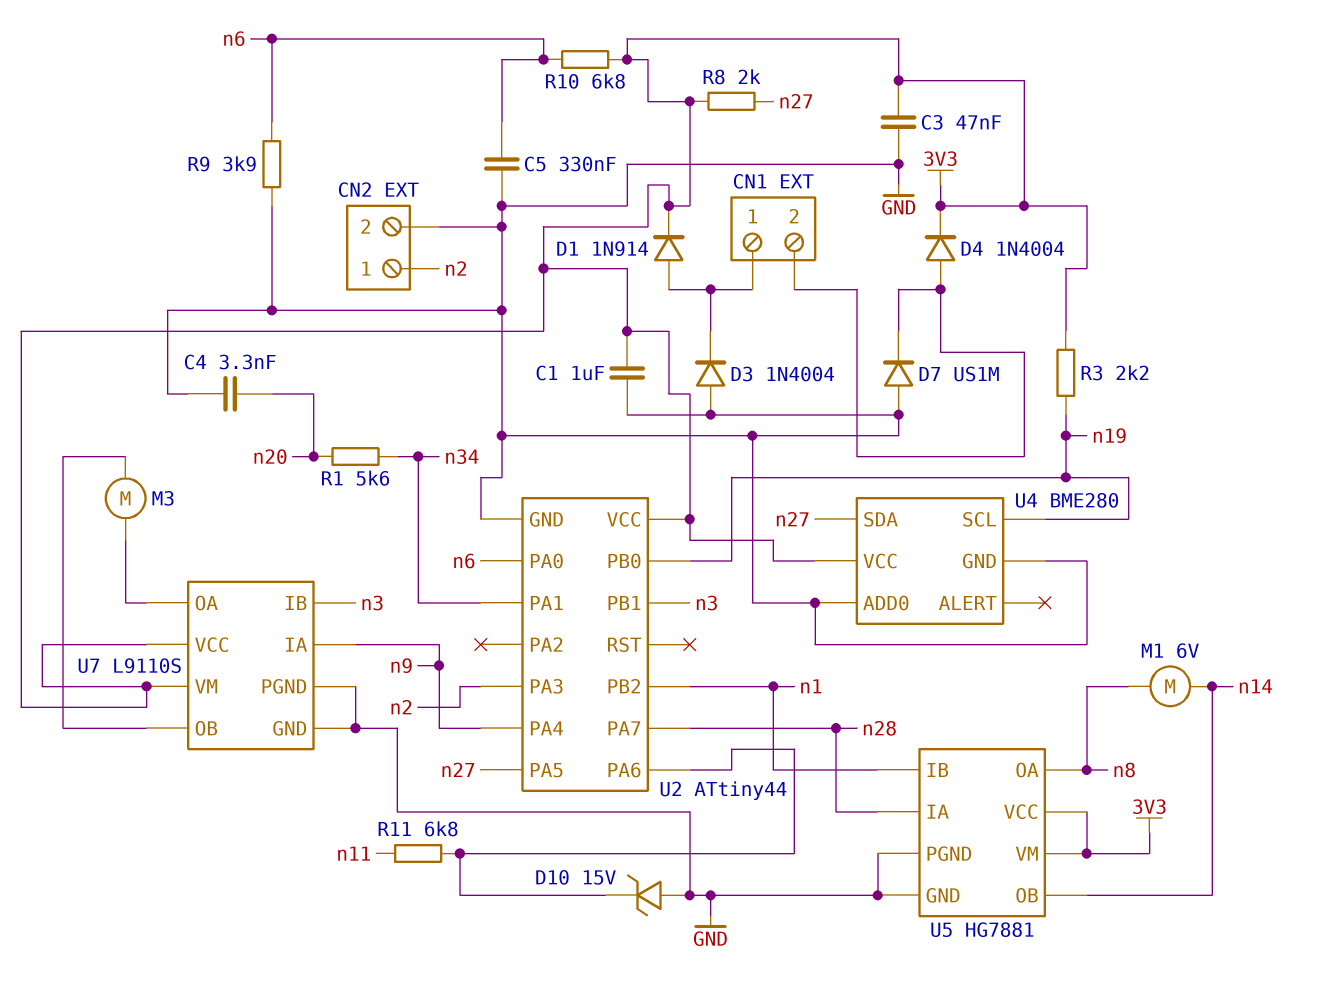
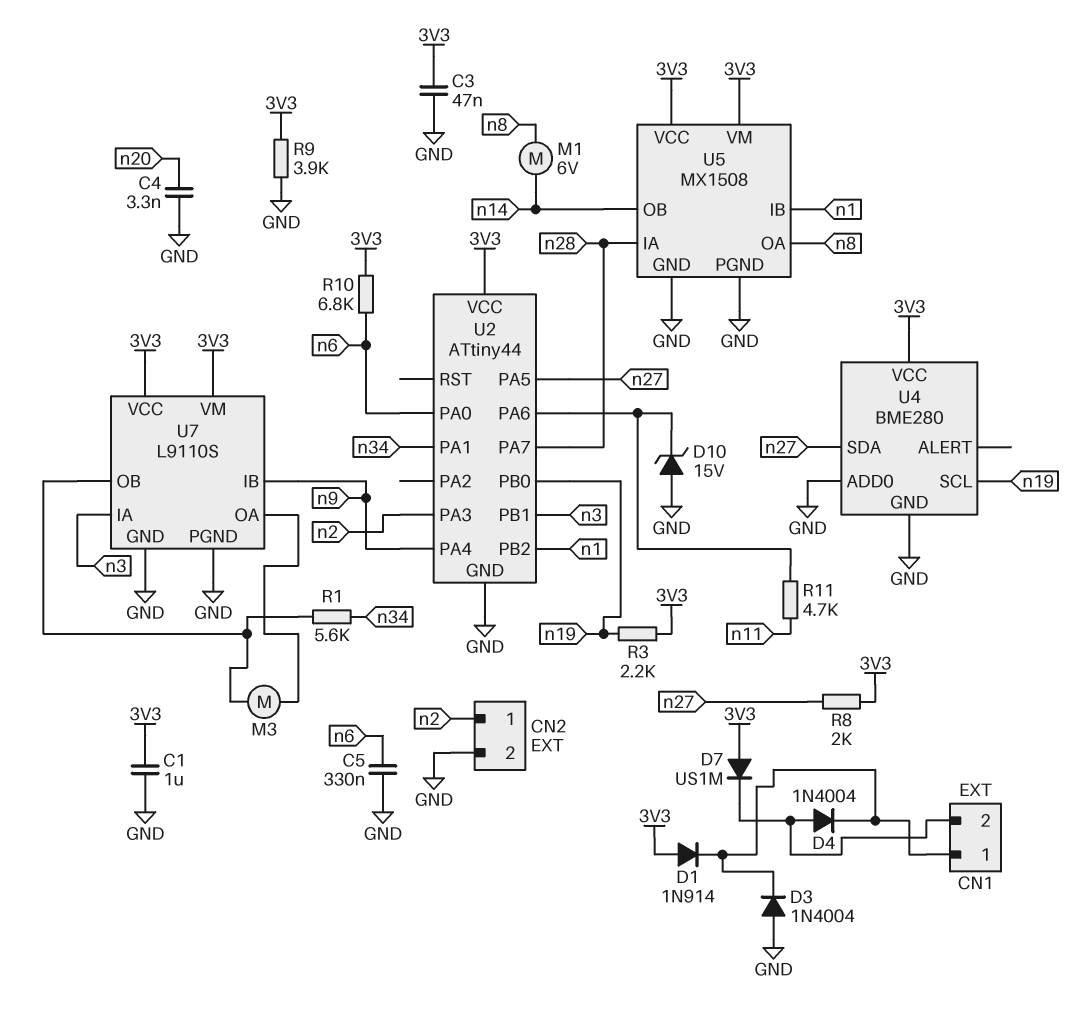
D1: diode 1N914 (A CN1/1, K 3V3) -> diode 1N914 (A 3V3, K CN1/1)
D4: diode 1N4004 (A CN1/2, K 3V3) -> diode 1N4004 (A CN1/2, K CN1/1)
D7: diode US1M (A GND, K CN1/2) -> diode US1M (A 3V3, K CN1/2)
R1: 5.6k (n20, n34) -> 5.6k (U7/OB, n34)
R9: 3.9k (GND, n6) -> 3.9k (3V3, GND)
R11: 6.8k (U2/PA6, n11) -> 4.7k (U2/PA6, n11)
U5: HG7881 -> MX1508
U7 pin IA: n9 -> n3
U7 pin IB: n3 -> n9

